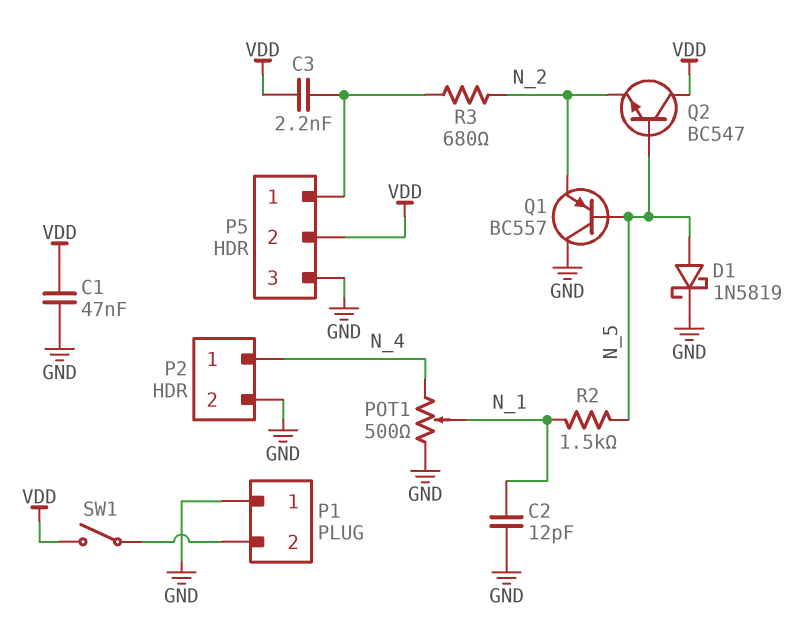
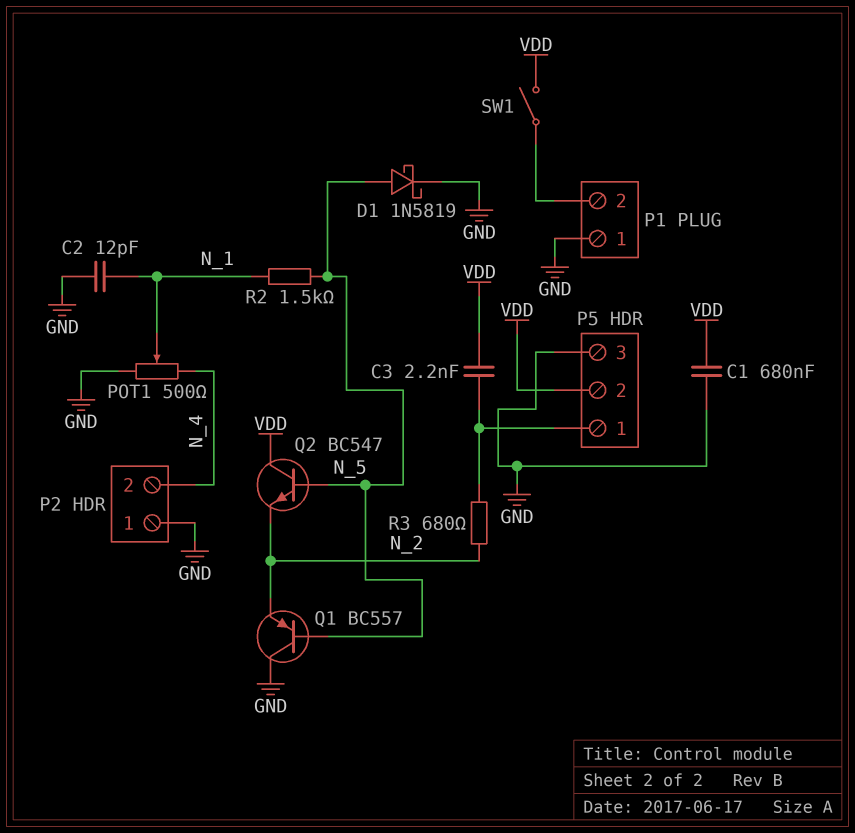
C1: 47nF (GND, VDD) -> 680nF (GND, VDD)
P2 pin 1: N_4 -> GND
P2 pin 2: GND -> N_4

